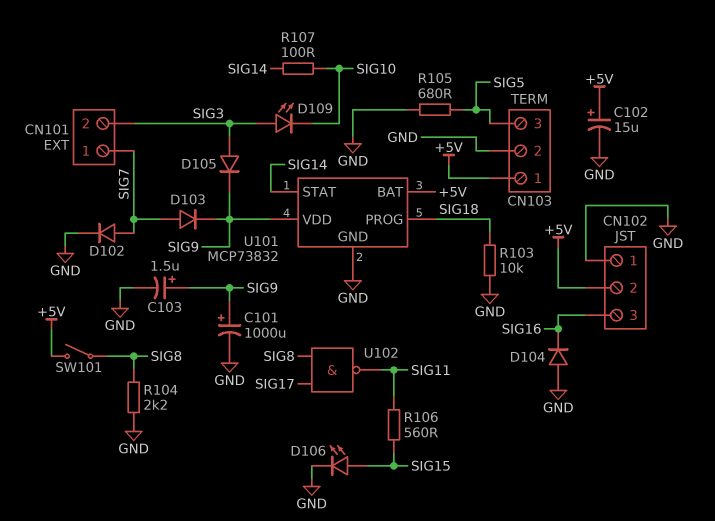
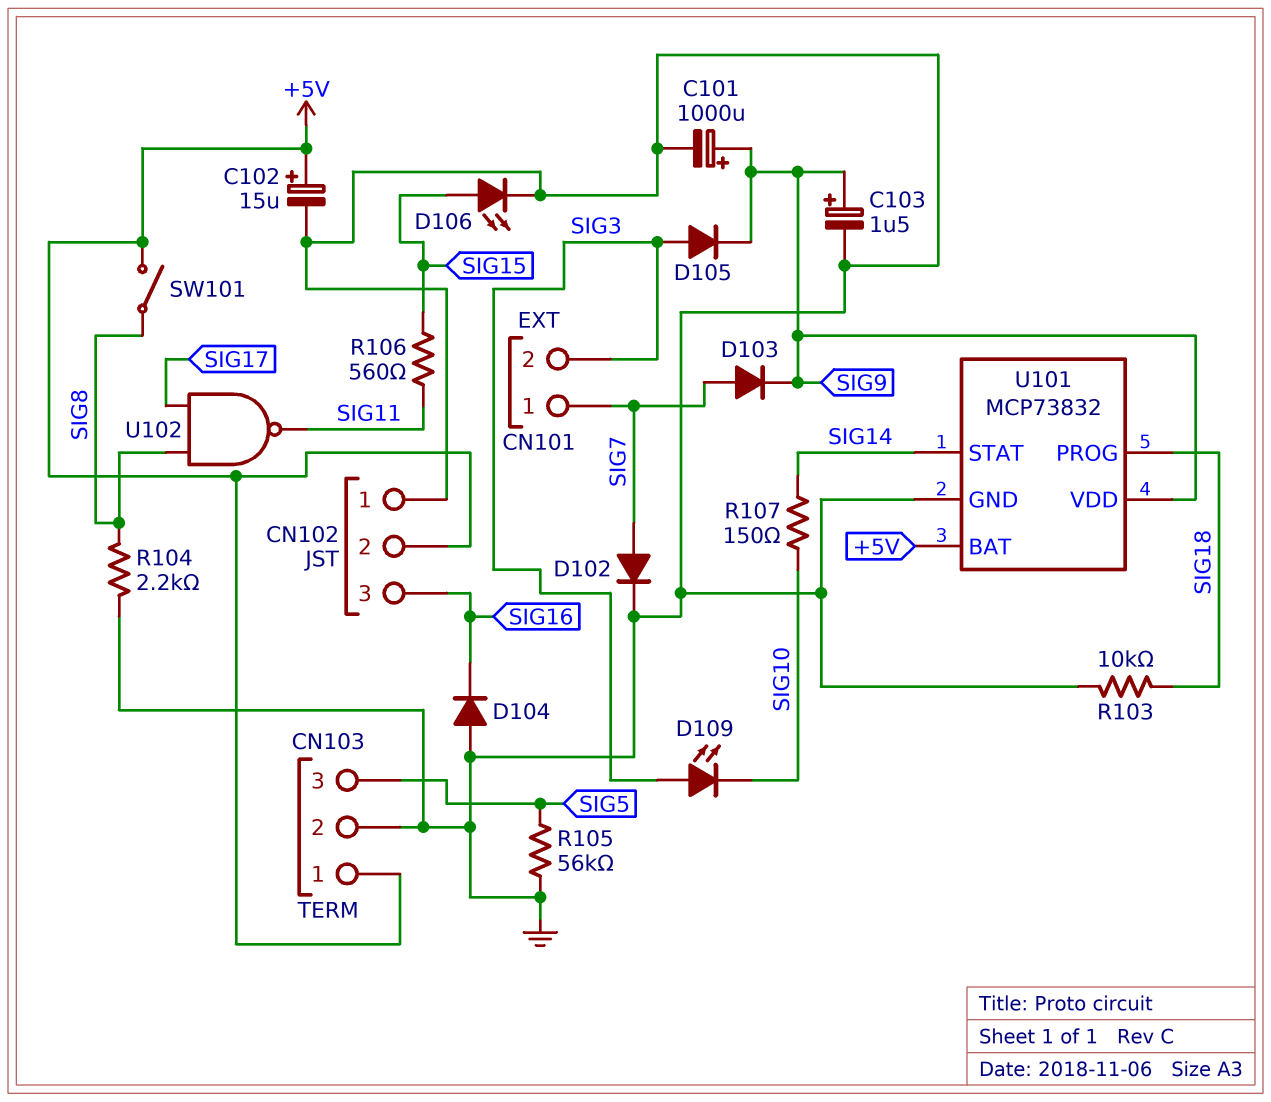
R105: 680 (GND, SIG5) -> 56k (GND, SIG5)
R107: 100 (SIG10, SIG14) -> 150 (SIG10, SIG14)

